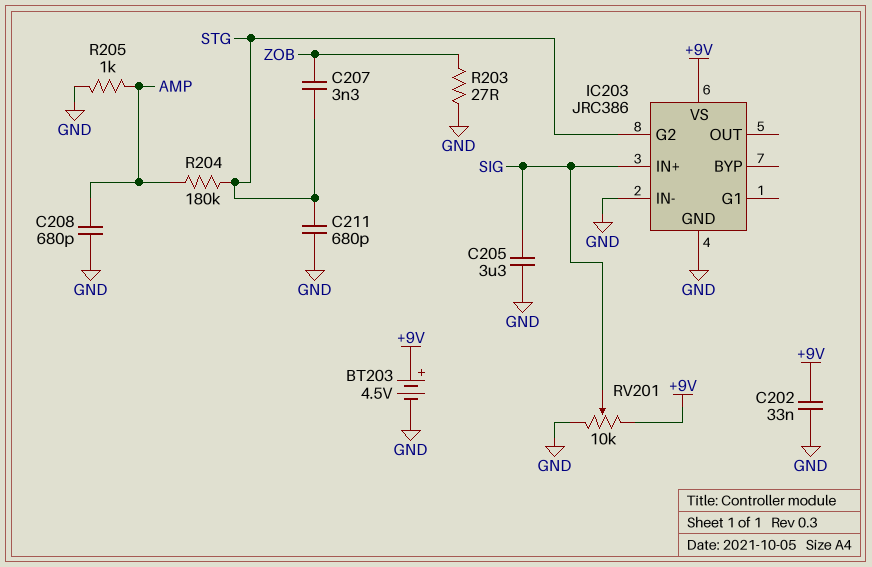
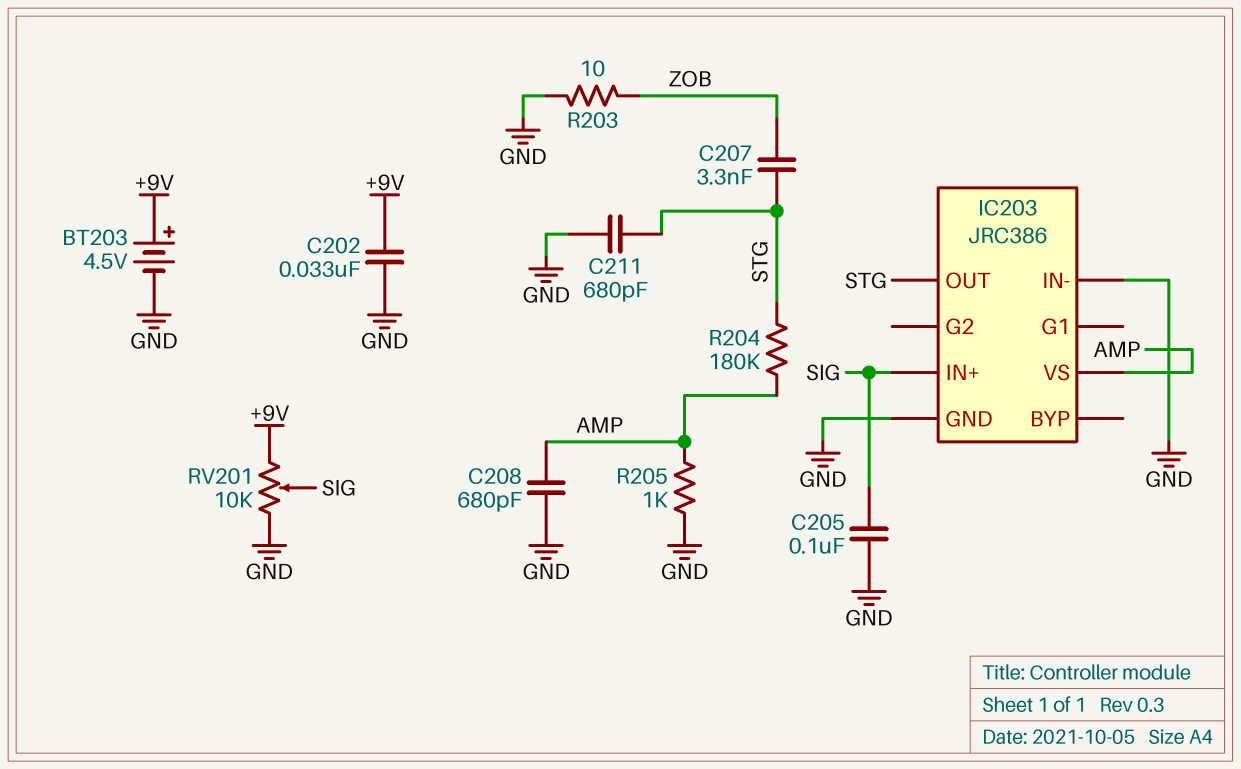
C205: 3.3uF (GND, SIG) -> 100nF (GND, SIG)
IC203 pin G2: STG -> none
IC203 pin OUT: none -> STG
IC203 pin VS: +9V -> AMP
R203: 27 (GND, ZOB) -> 10 (GND, ZOB)

